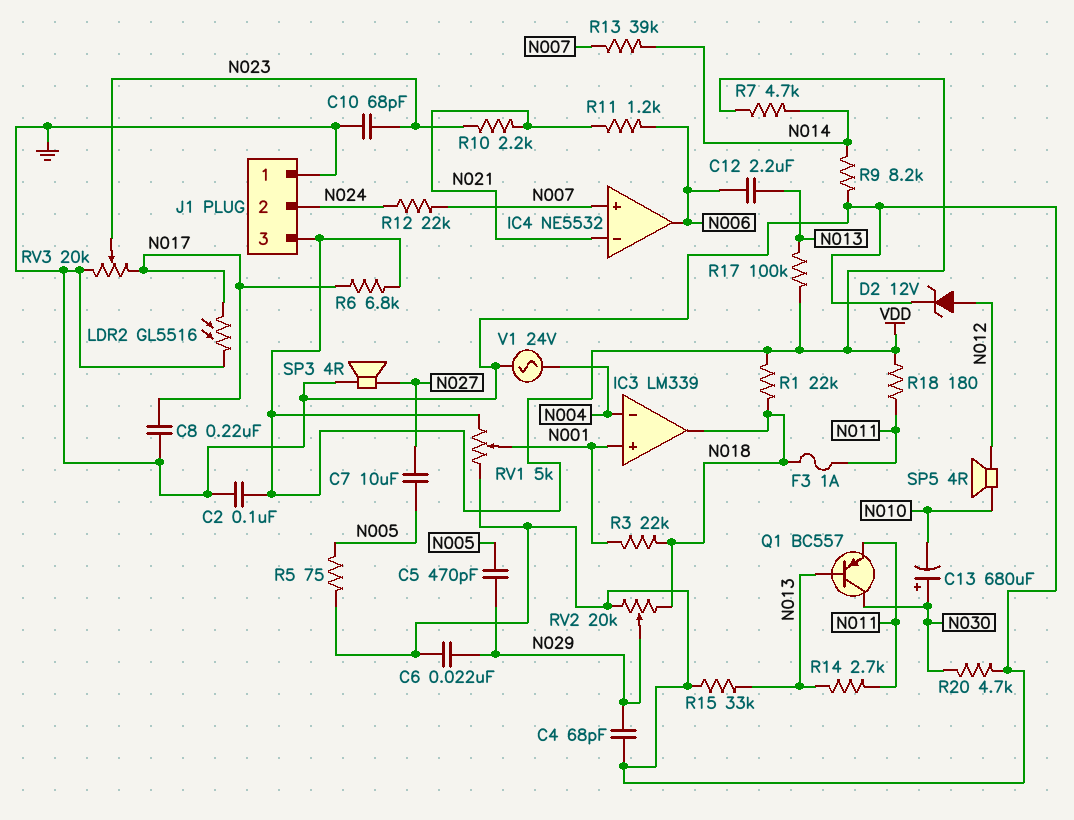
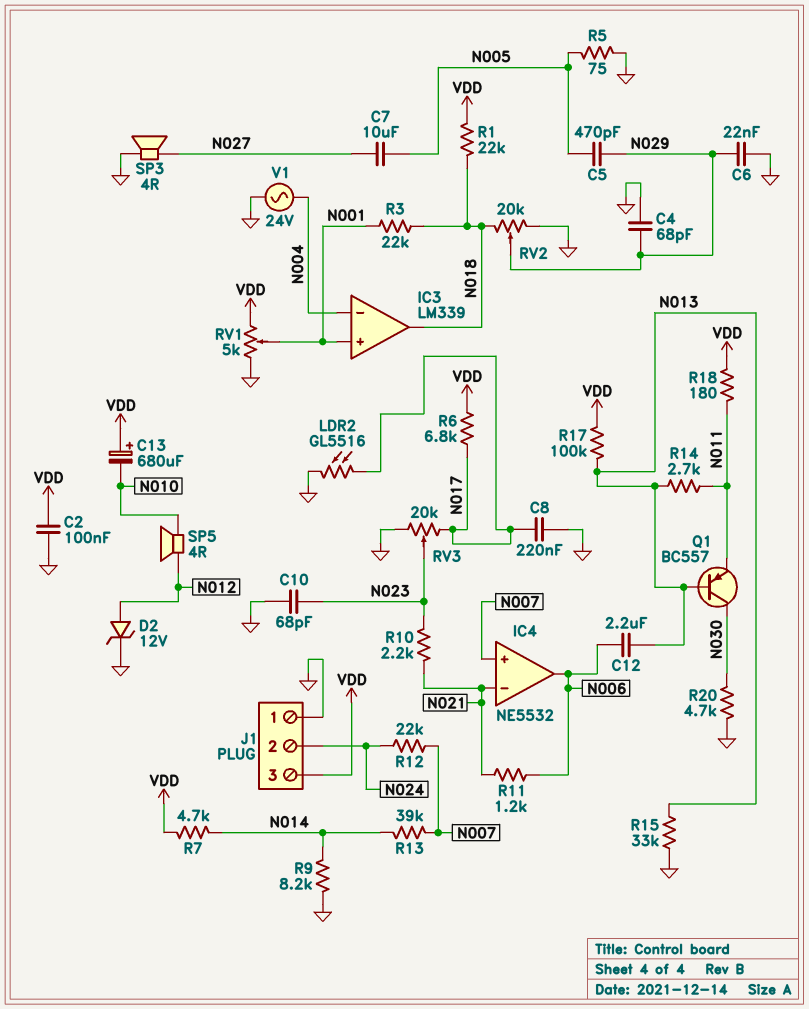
C13: 680uF (plus N030, minus N010) -> 680uF (plus VDD, minus N010)
F3: 1A (N011, N018) -> none

